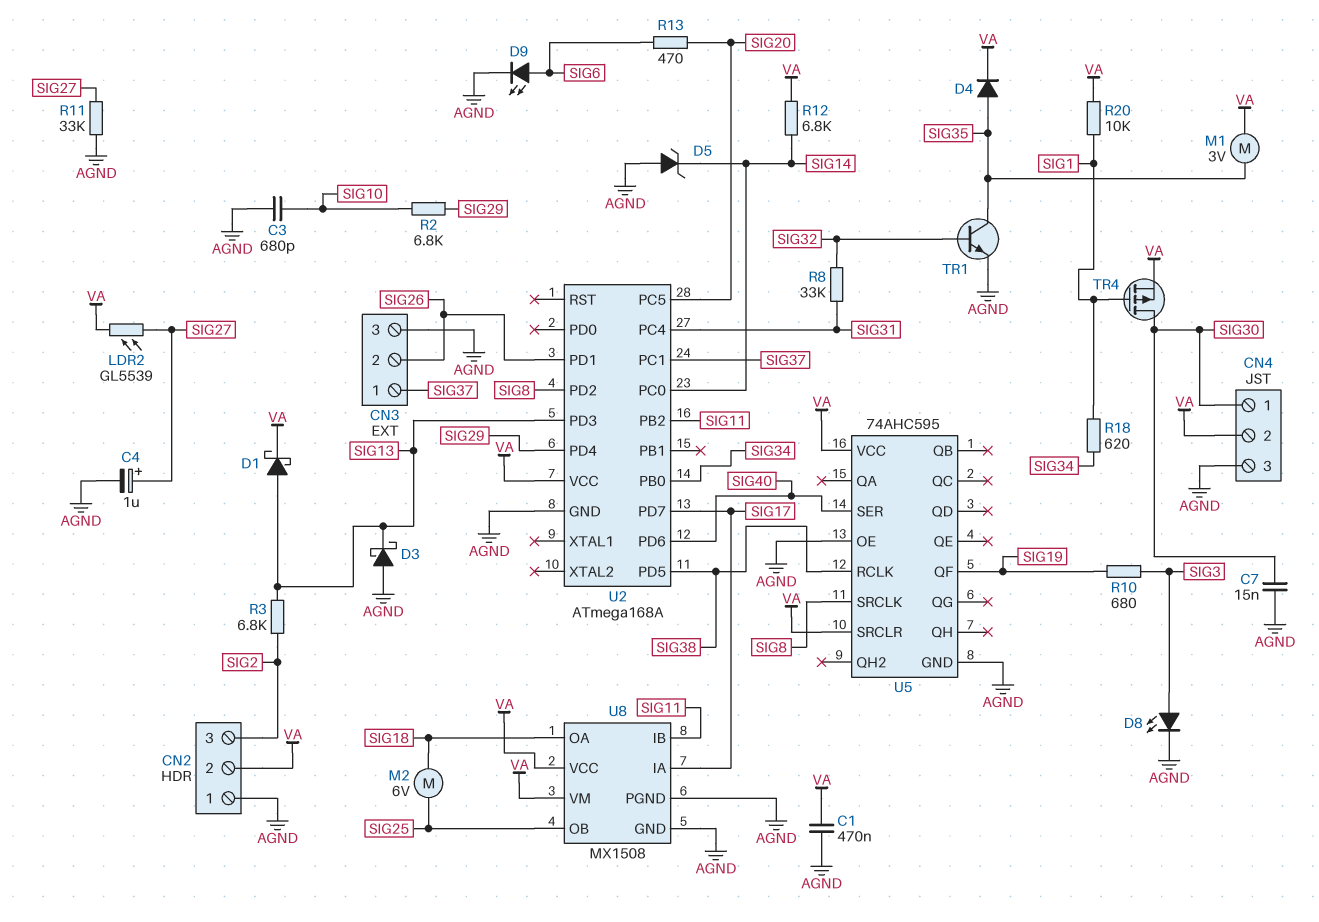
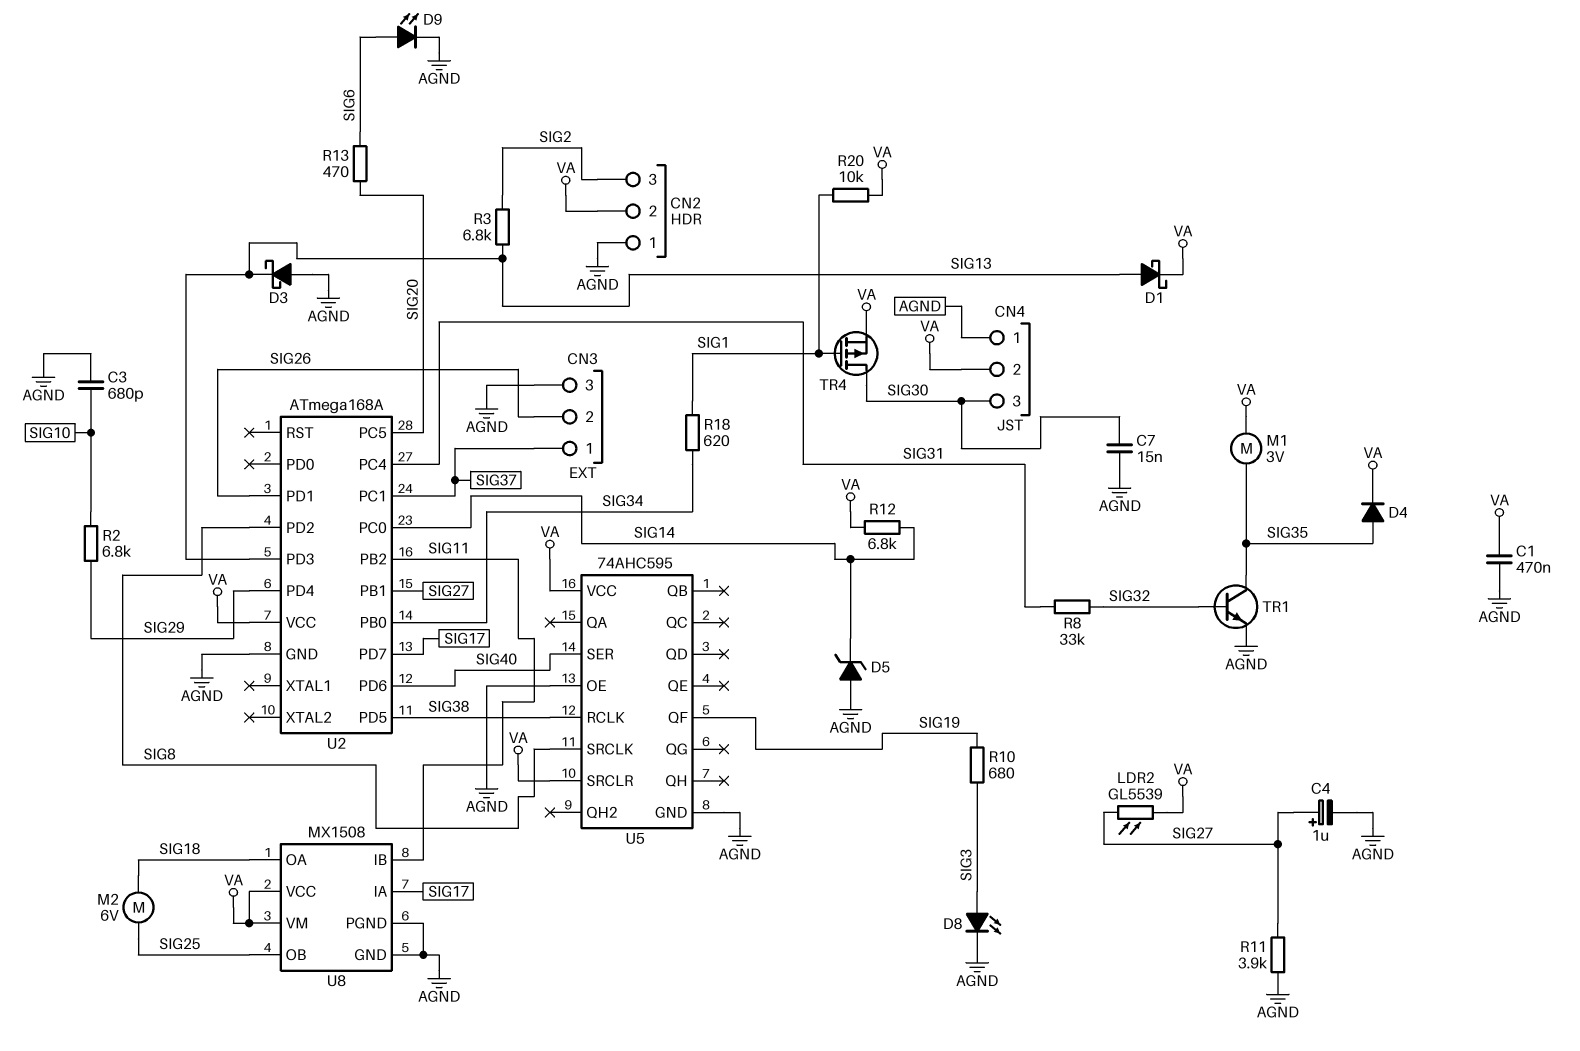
CN4 pin 1: SIG30 -> AGND
CN4 pin 3: AGND -> SIG30
R11: 33k (AGND, SIG27) -> 3.9k (AGND, SIG27)
U2 pin PB1: none -> SIG27

